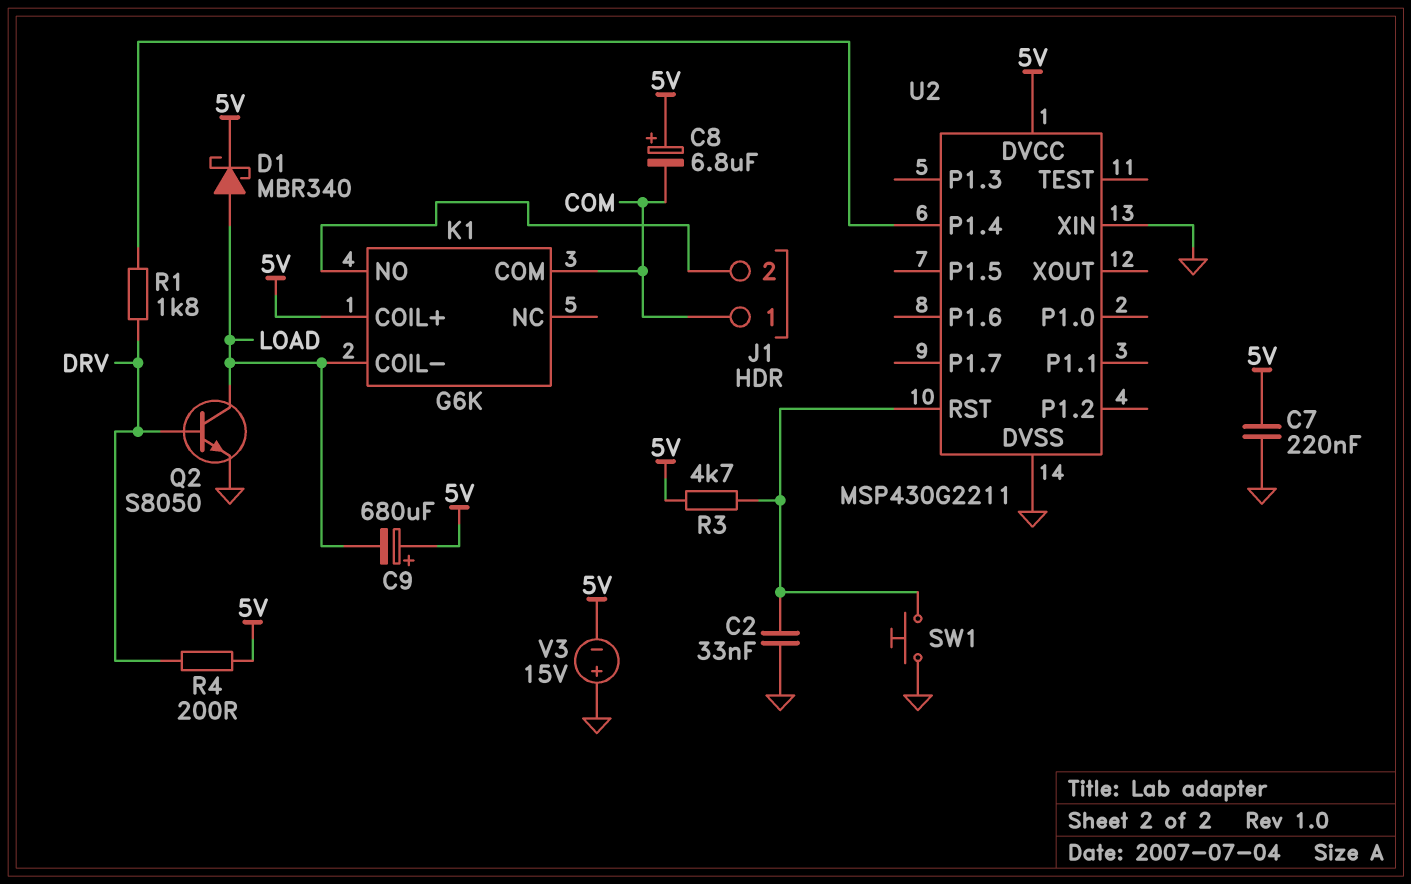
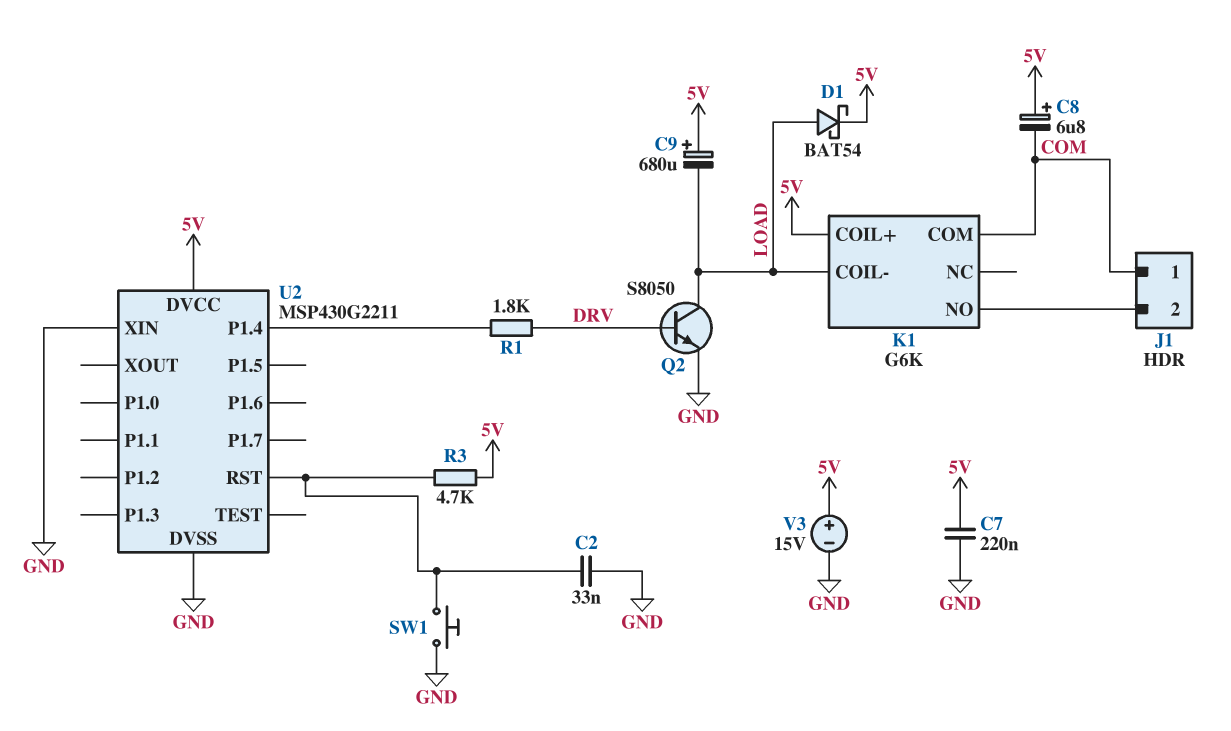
D1: schottky MBR340 (A LOAD, K 5V) -> schottky BAT54 (A LOAD, K 5V)
R4: 200 (5V, DRV) -> none
V3: 15V (plus GND, minus 5V) -> 15V (plus 5V, minus GND)

